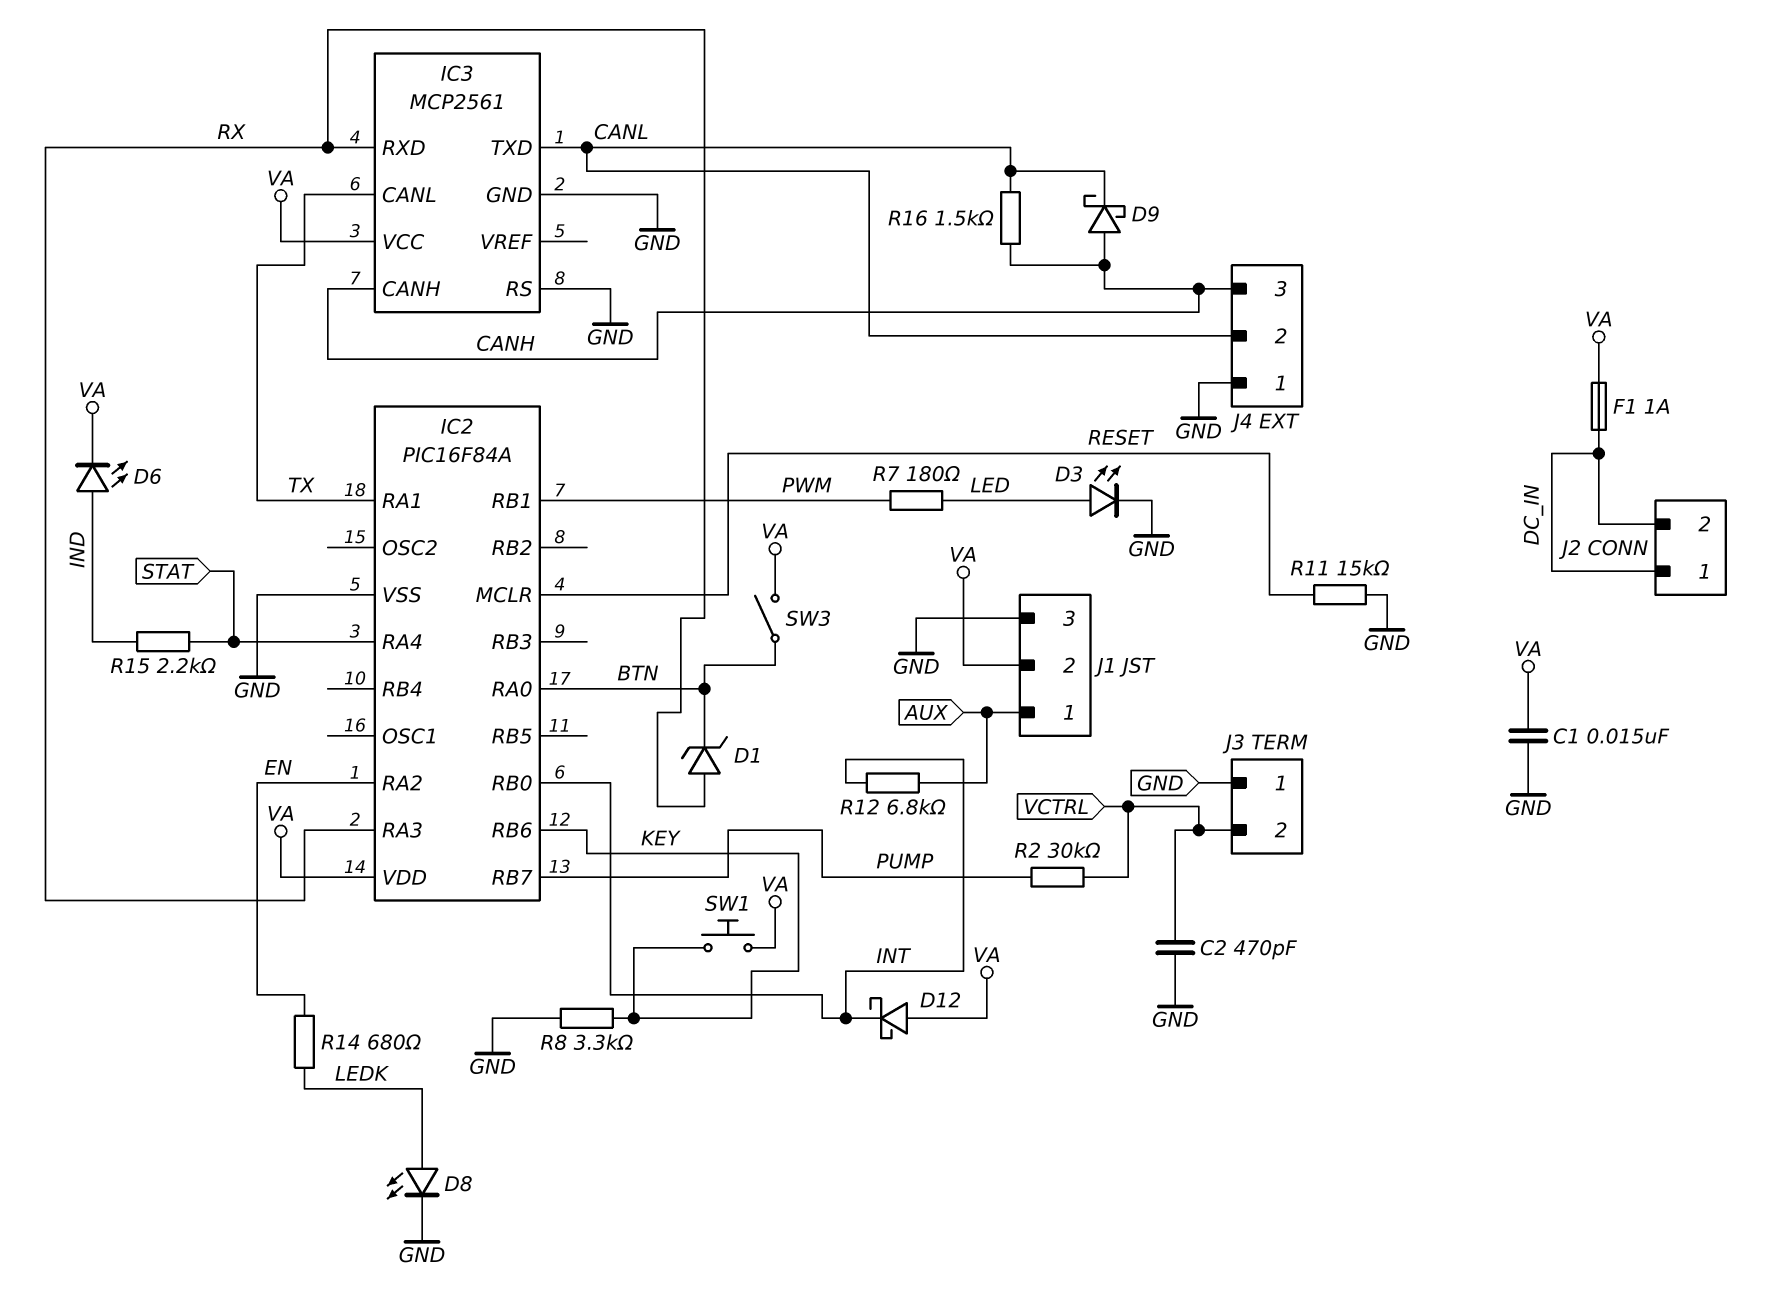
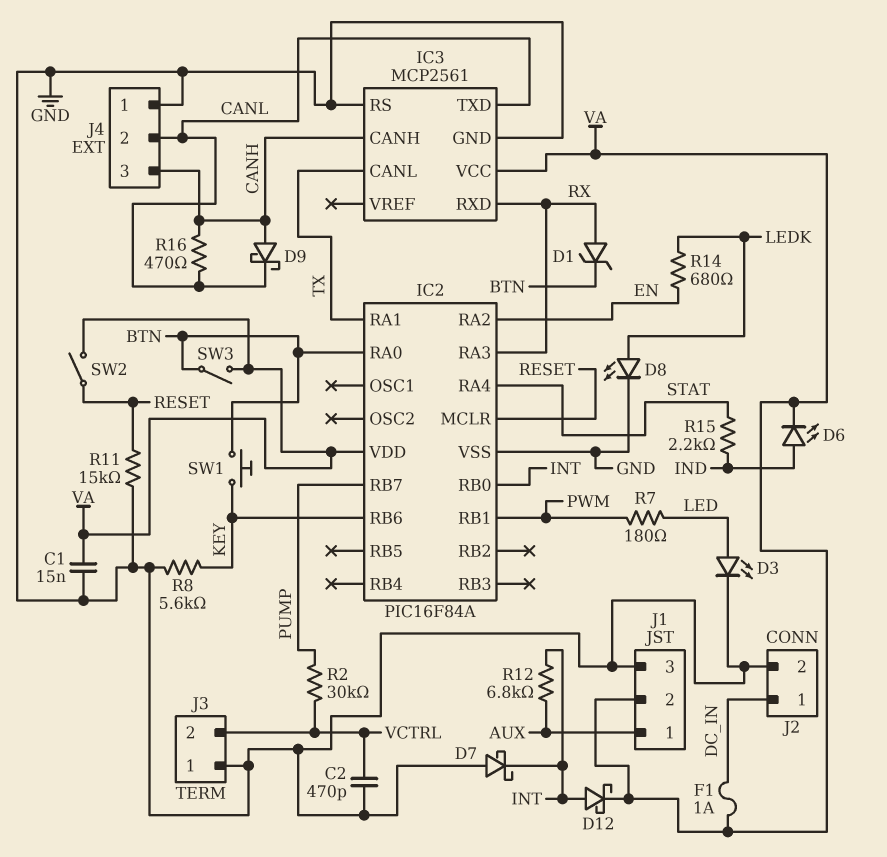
D7: none -> schottky (A GND, K INT)
D12: schottky (A VA, K INT) -> schottky (A INT, K VA)
J2 pin 2: DC_IN -> GND
R8: 3.3k (GND, KEY) -> 5.6k (GND, KEY)
R16: 1.5k (CANH, CANL) -> 470 (CANH, CANL)
SW1: button (KEY, VA) -> button (BTN, KEY)
SW2: none -> switch (RESET, VA)

